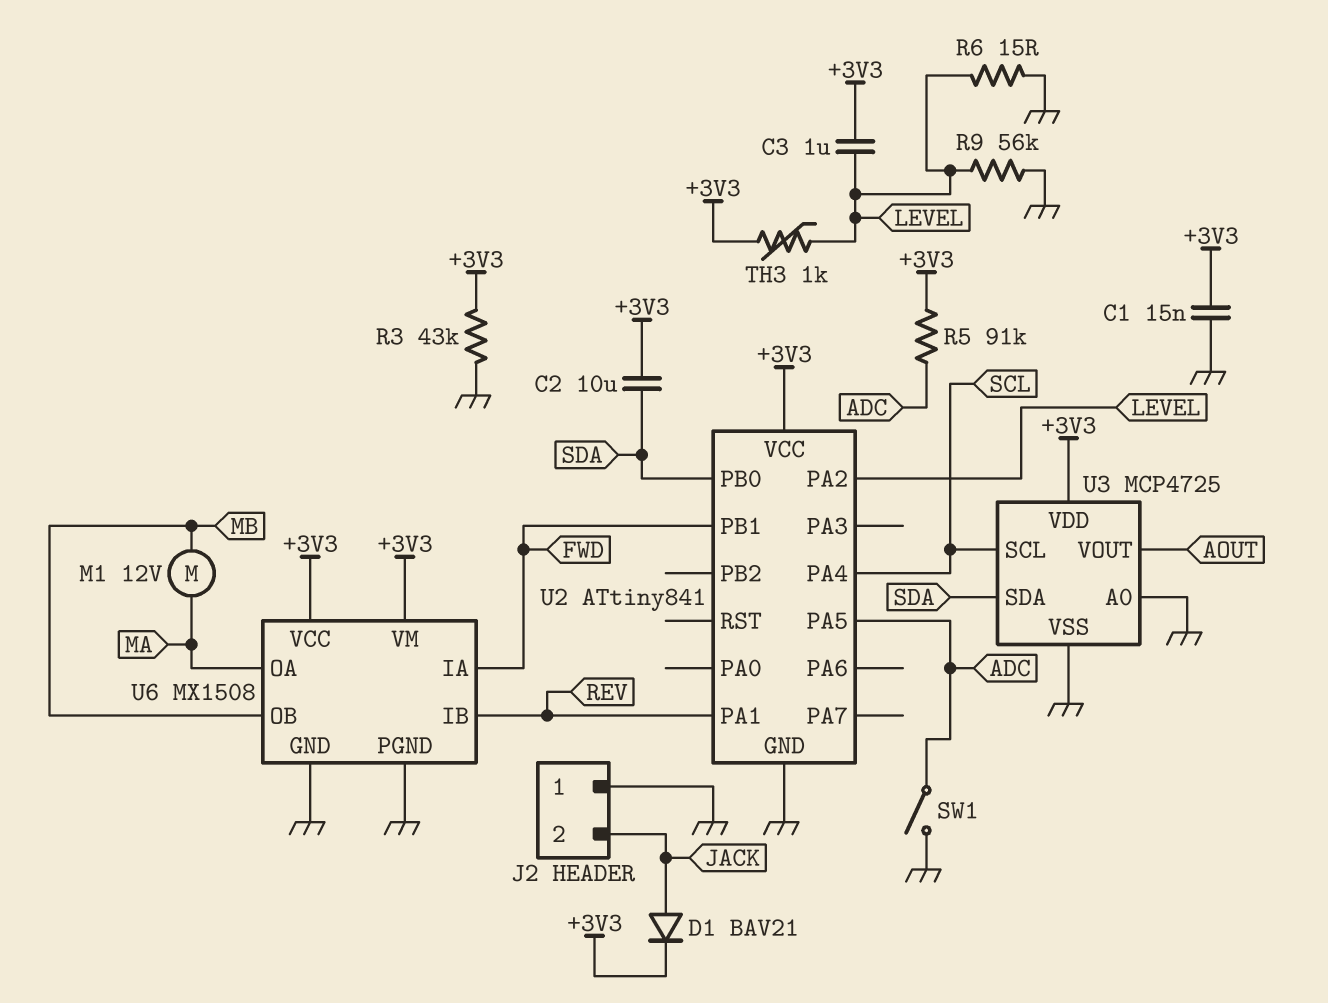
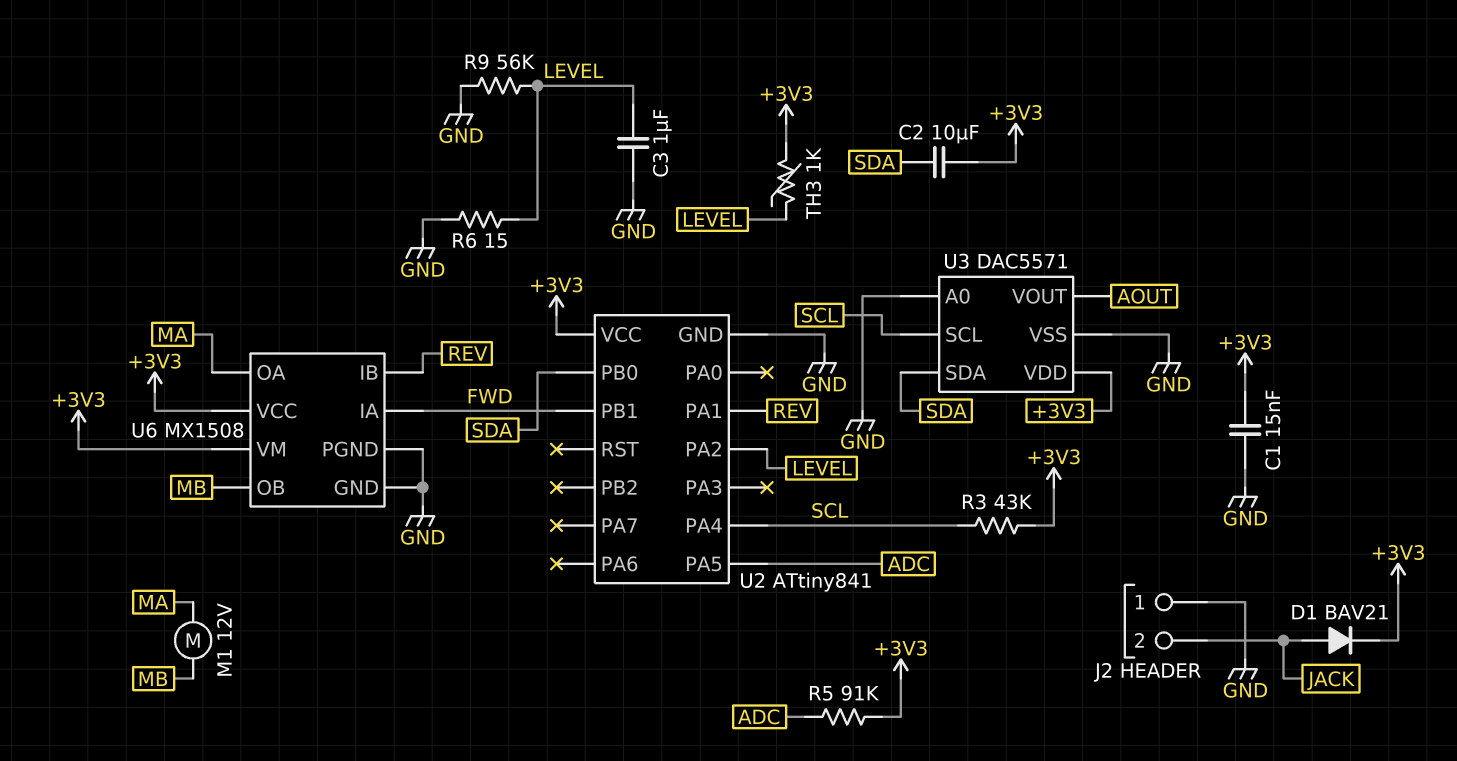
C3: 1uF (+3V3, LEVEL) -> 1uF (GND, LEVEL)
R3: 43k (+3V3, GND) -> 43k (+3V3, SCL)
SW1: switch (ADC, GND) -> none
U3: MCP4725 -> DAC5571

